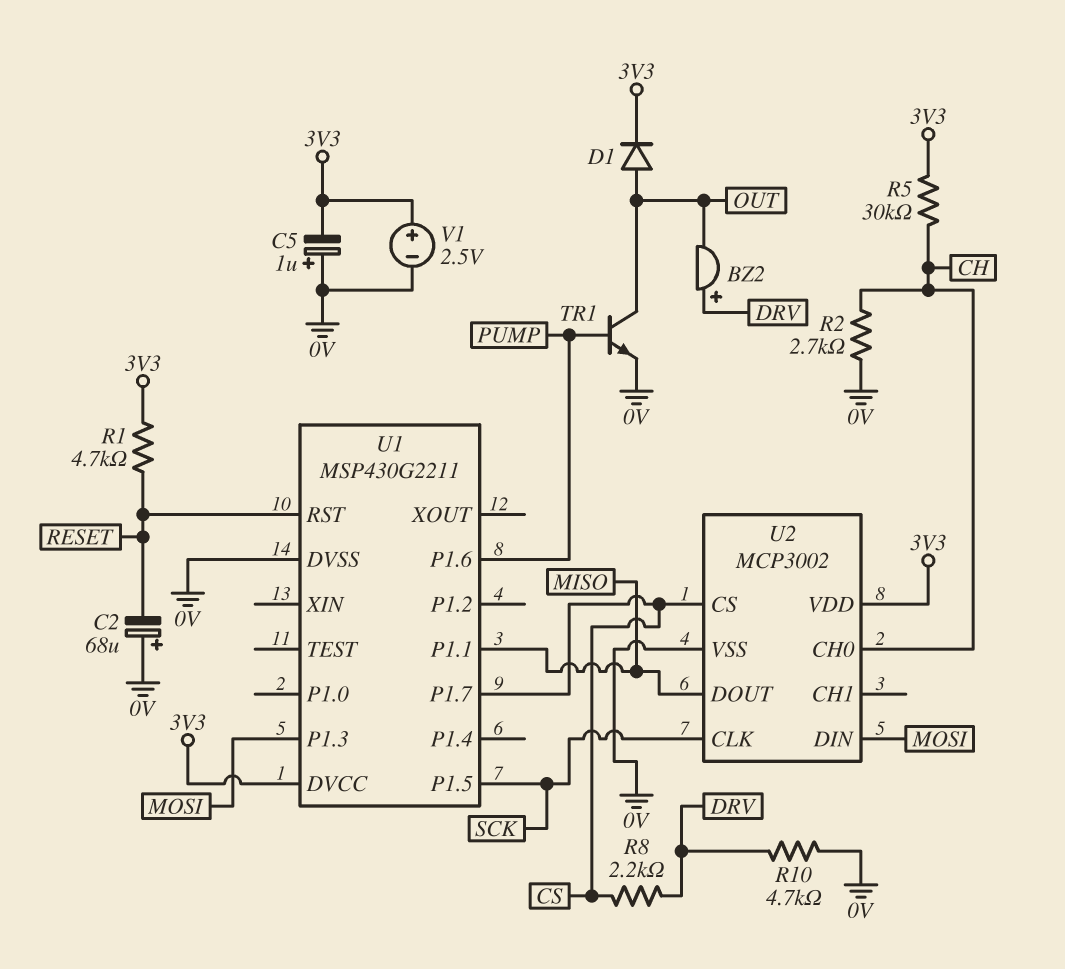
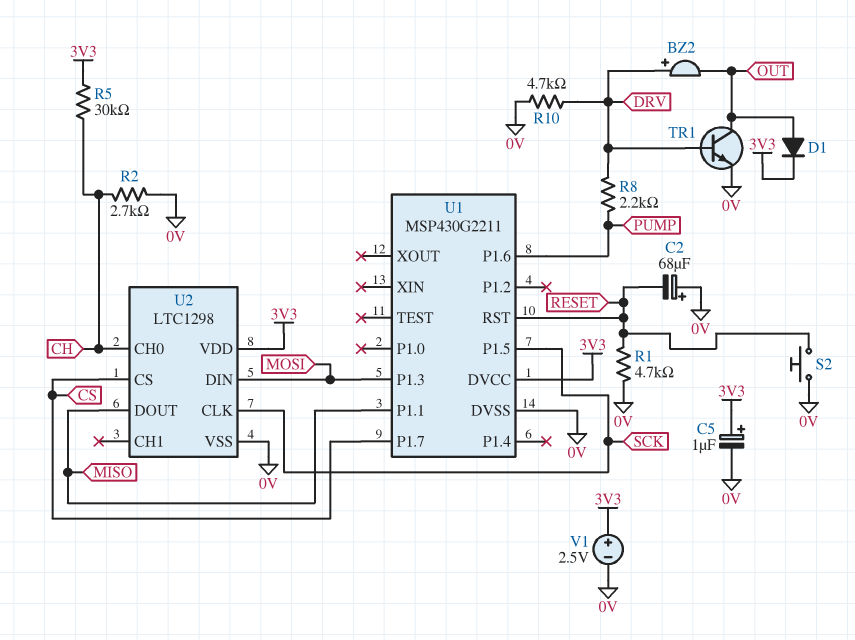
C5: 1uF (plus 0V, minus 3V3) -> 1uF (plus 3V3, minus 0V)
R1: 4.7k (3V3, RESET) -> 4.7k (0V, RESET)
R8: 2.2k (CS, DRV) -> 2.2k (DRV, PUMP)
S2: none -> button (0V, RESET)
TR1: NPN (B PUMP, C OUT, E 0V) -> NPN (B DRV, C OUT, E 0V)
U2: MCP3002 -> LTC1298

